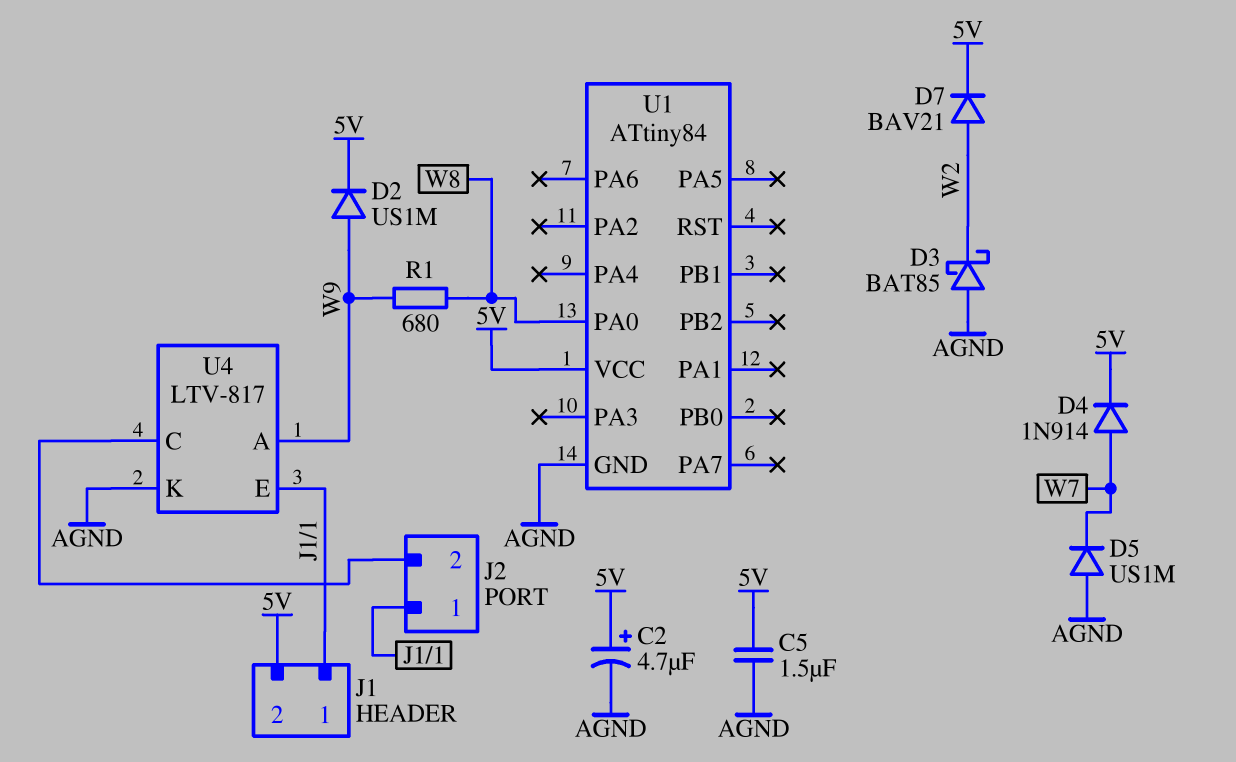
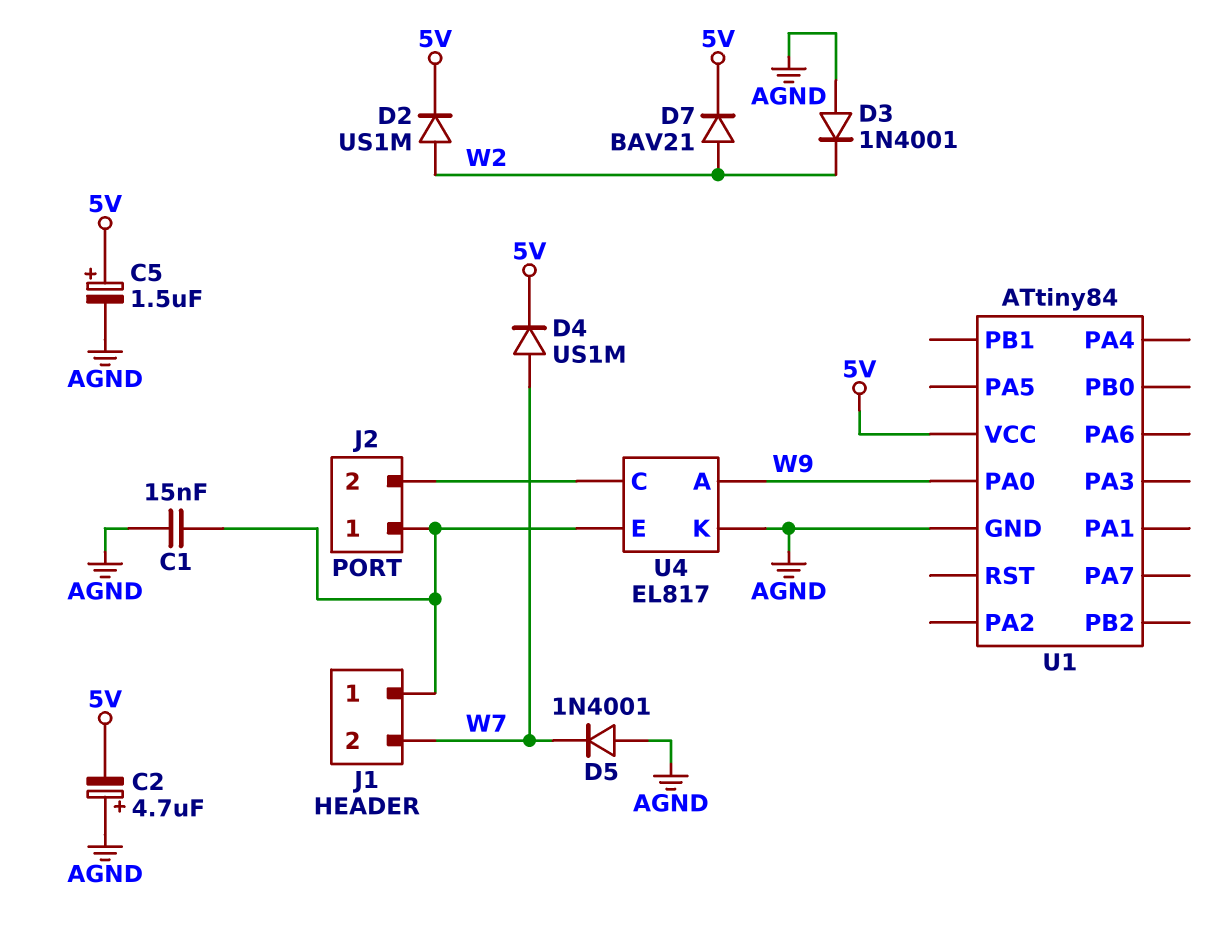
C1: none -> 15nF (AGND, J1/1)
C2: 4.7uF (plus 5V, minus AGND) -> 4.7uF (plus AGND, minus 5V)
C5: 1.5uF (5V, AGND) -> 1.5uF (plus 5V, minus AGND)
D2: diode US1M (A W9, K 5V) -> diode US1M (A W2, K 5V)
D3: schottky BAT85 (A AGND, K W2) -> diode 1N4001 (A AGND, K W2)
D4: diode 1N914 (A W7, K 5V) -> diode US1M (A W7, K 5V)
D5: diode US1M (A AGND, K W7) -> diode 1N4001 (A AGND, K W7)
J1 pin 2: 5V -> W7
R1: 680 (W8, W9) -> none
U1 pin PA0: W8 -> W9
U4: LTV-817 -> EL817

